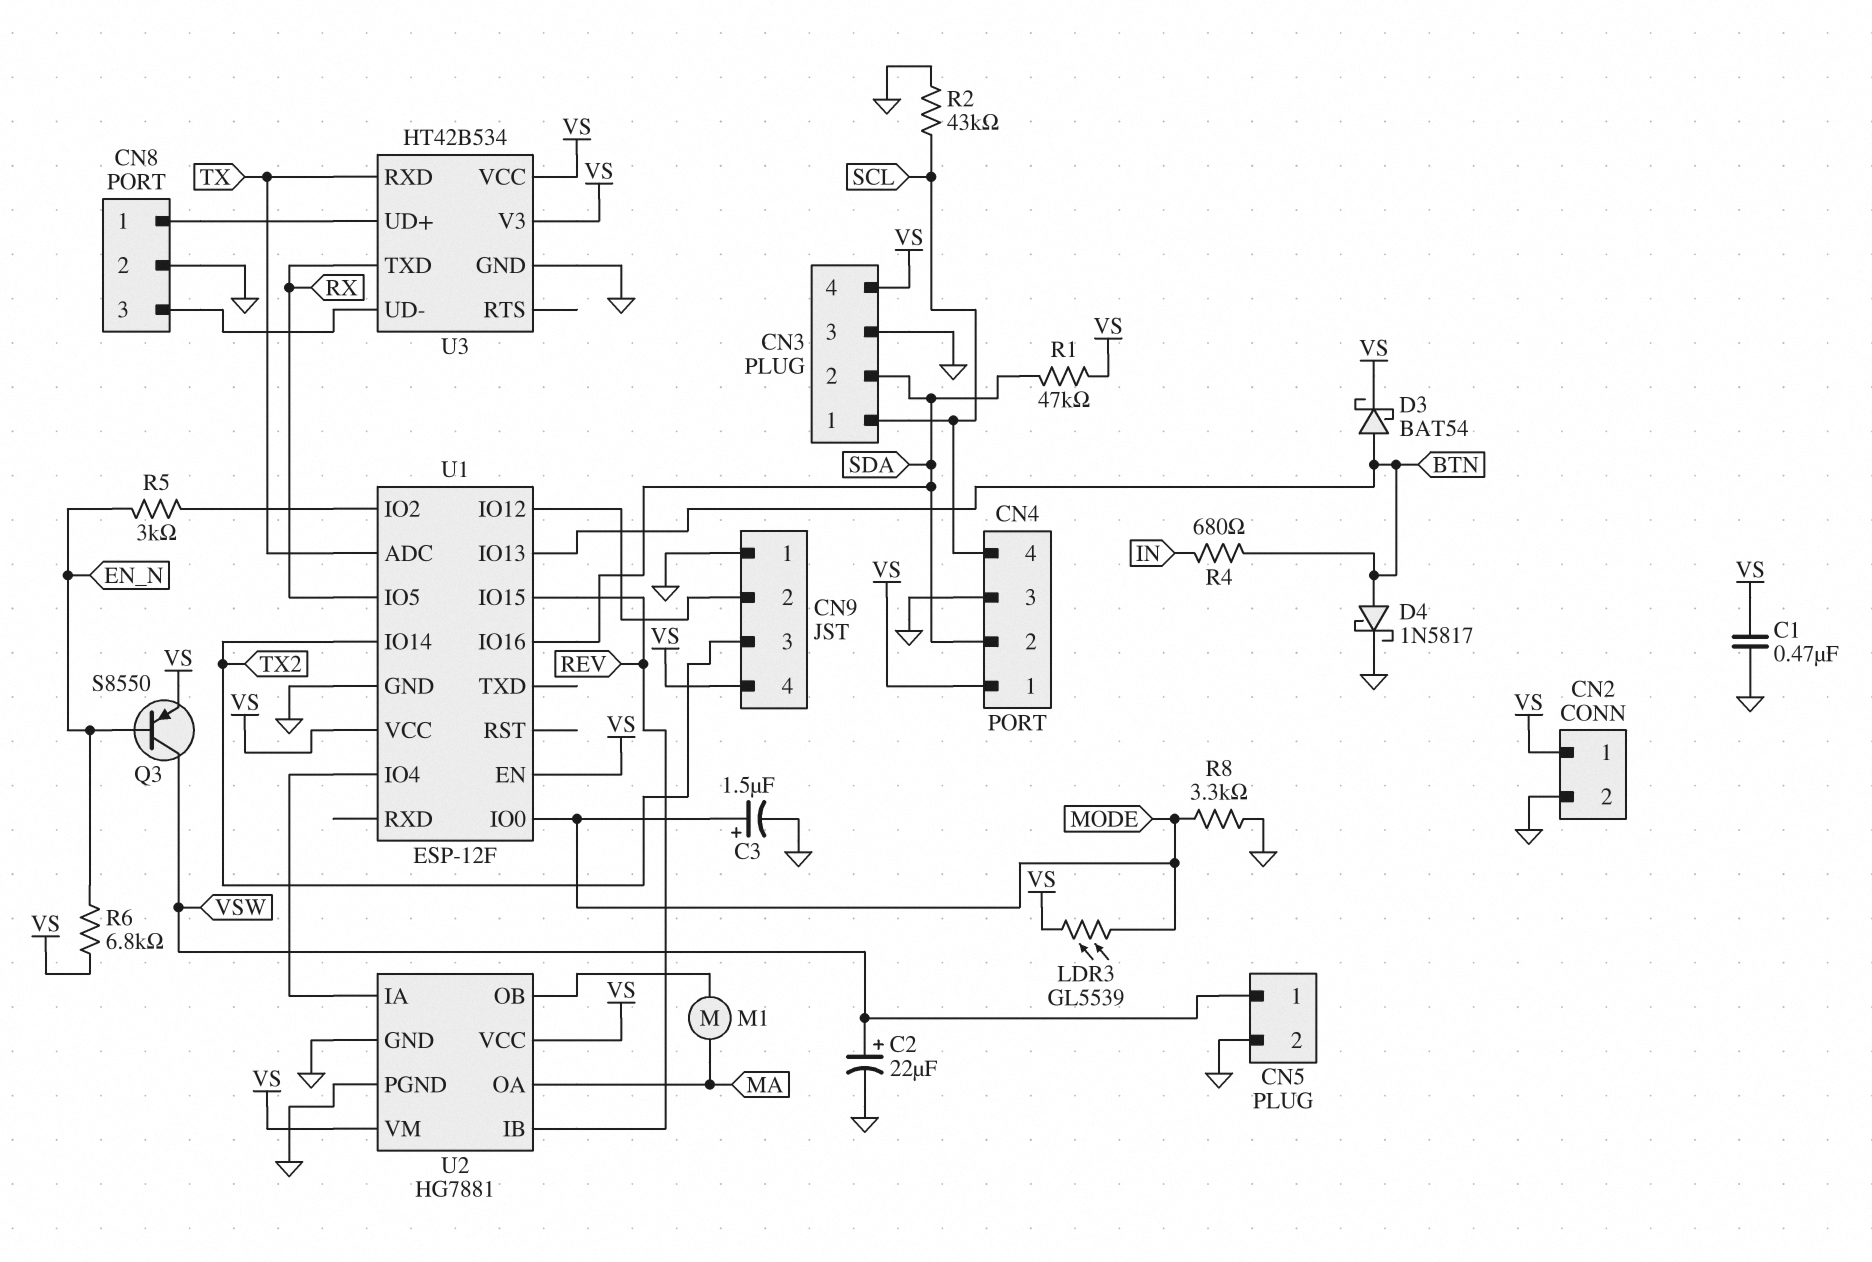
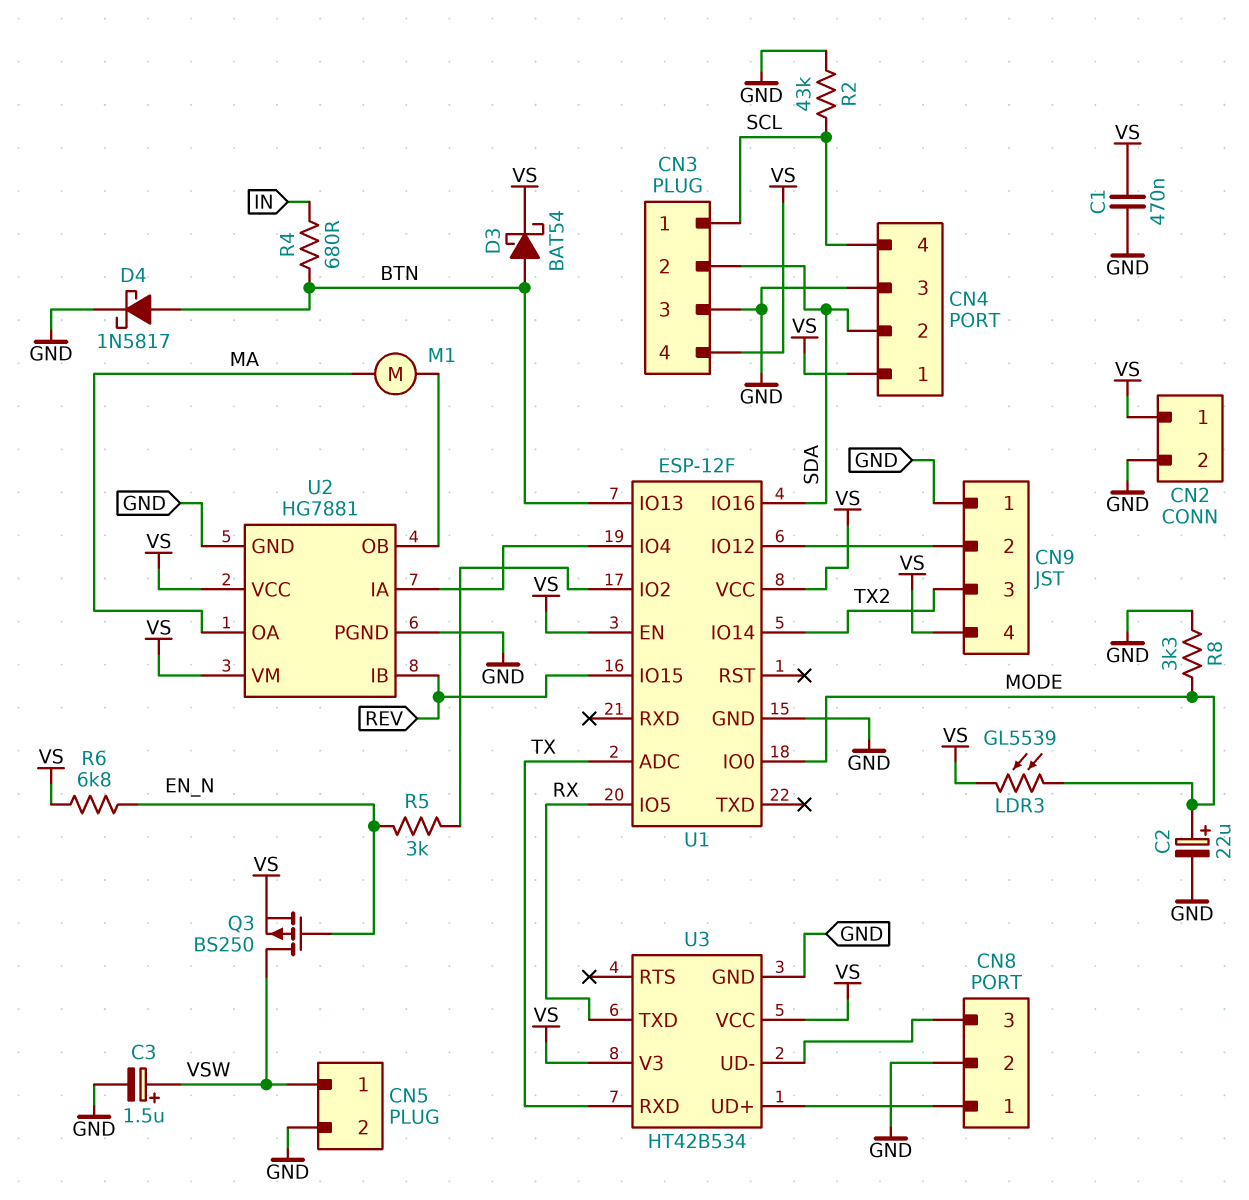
C2: 22uF (plus VSW, minus GND) -> 22uF (plus MODE, minus GND)
C3: 1.5uF (plus MODE, minus GND) -> 1.5uF (plus VSW, minus GND)
Q3: PNP S8550 (B EN_N, C VSW, E VS) -> PMOS BS250 (G EN_N, D VSW, S VS)
R1: 47k (SDA, VS) -> none

